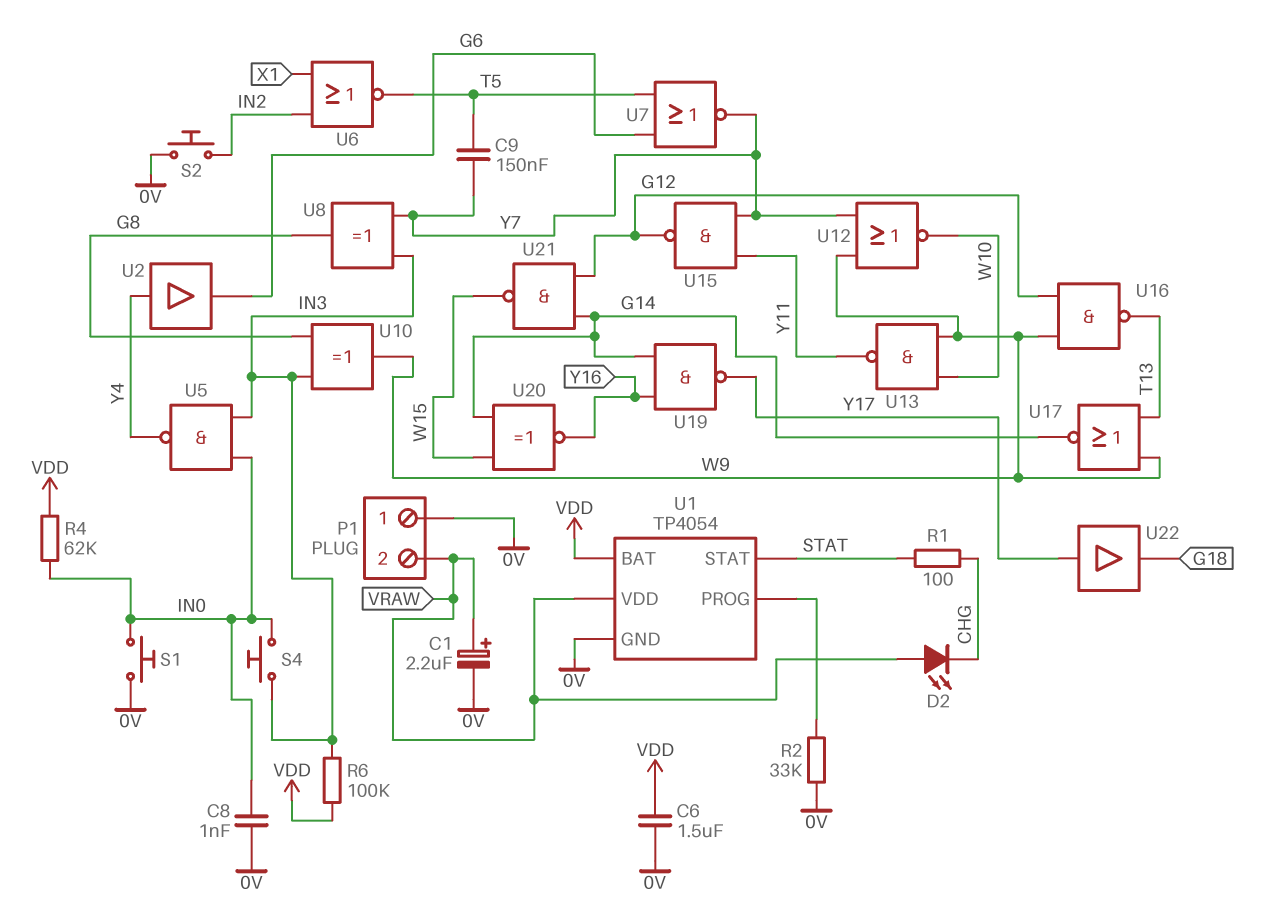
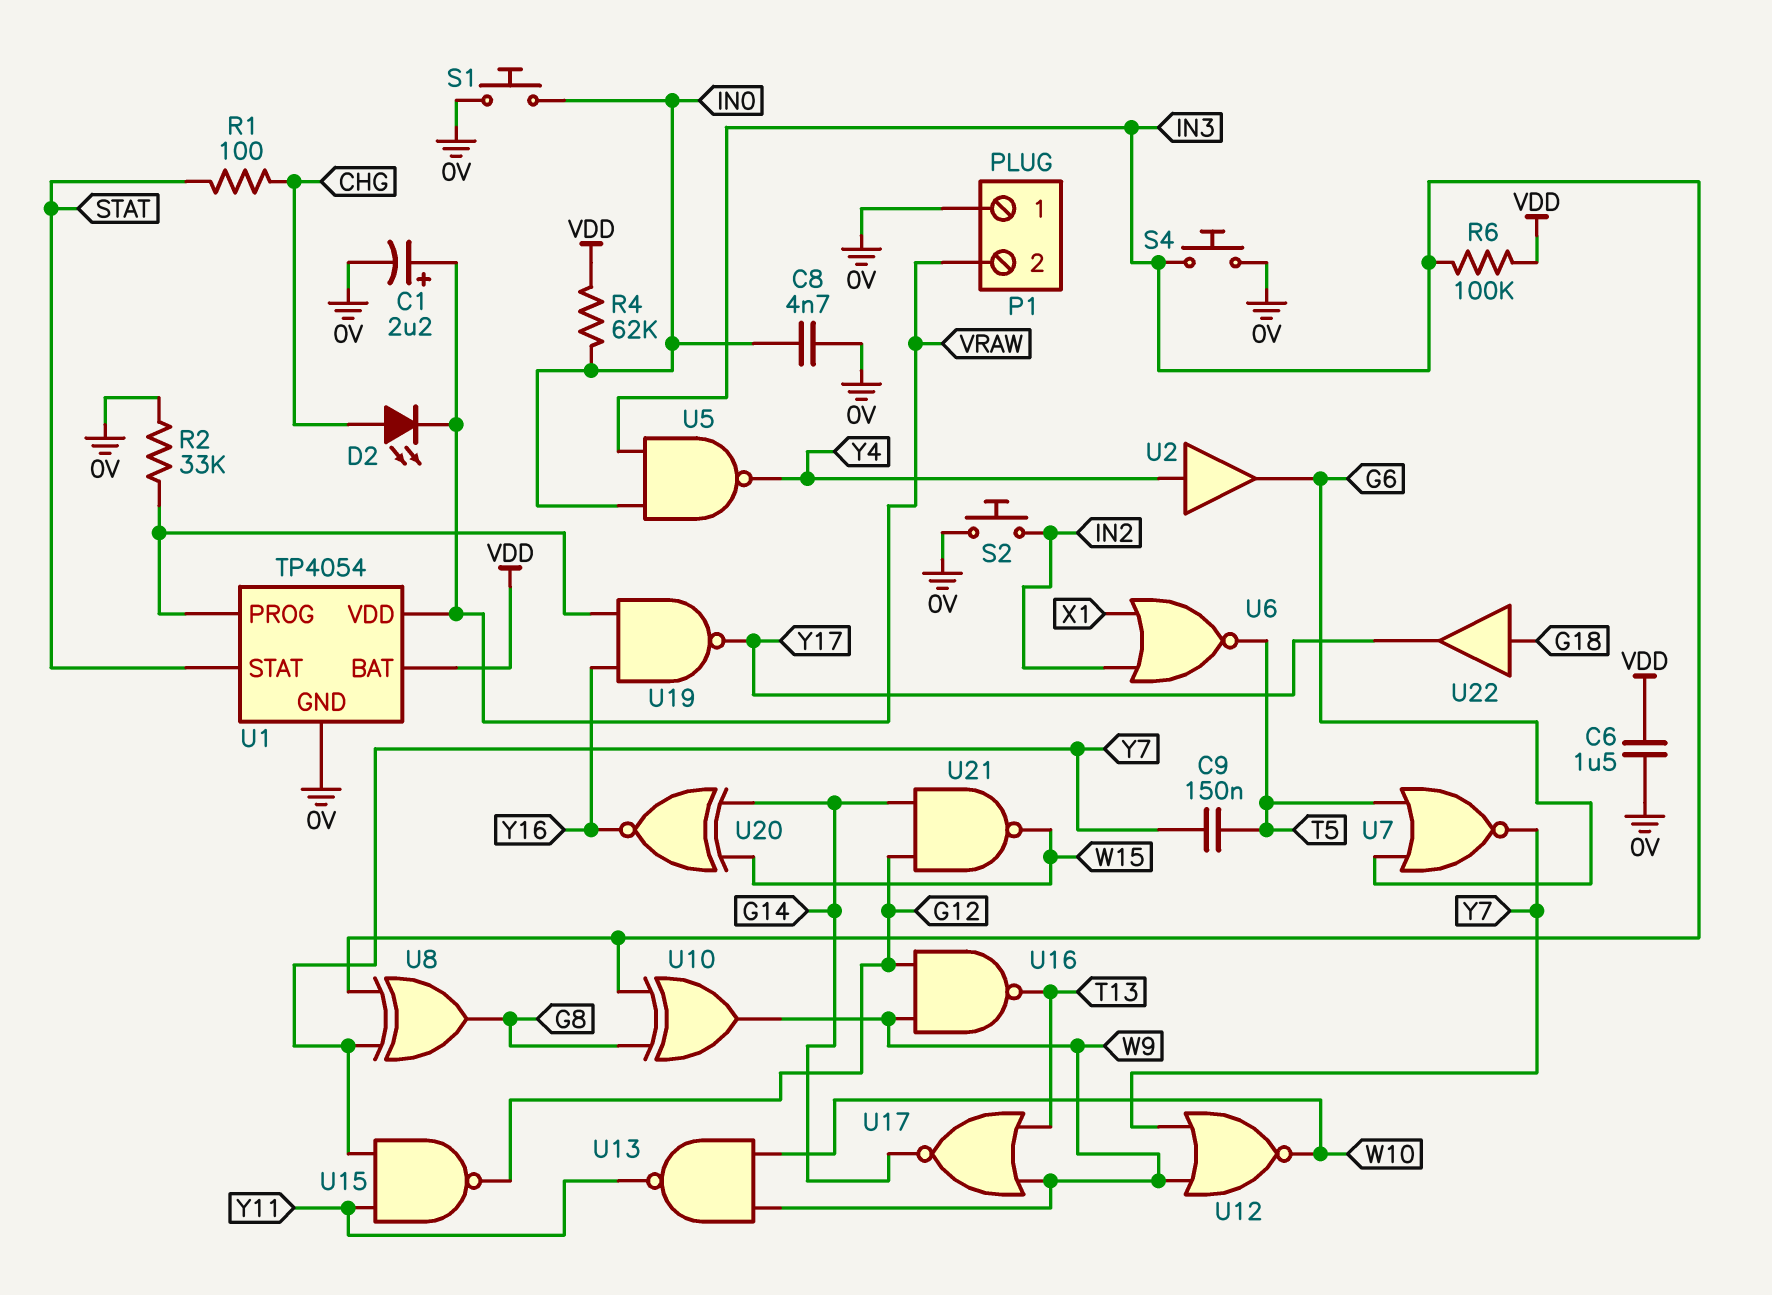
C8: 1nF (0V, IN0) -> 4.7nF (0V, IN0)
D2: LED (A VRAW, K CHG) -> LED (A CHG, K VRAW)
S4: button (IN0, IN3) -> button (0V, IN3)
U19: NAND (in G14, in Y16, out Y17) -> NAND (in U1/PROG, in Y16, out Y17)
U22: buffer (in Y17, out G18) -> buffer (in G18, out Y17)

